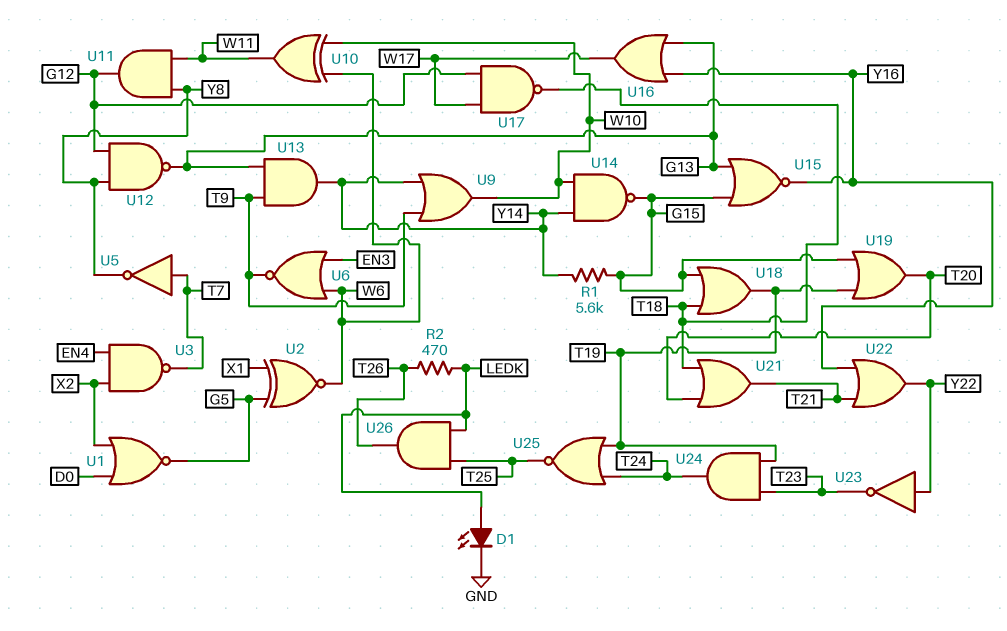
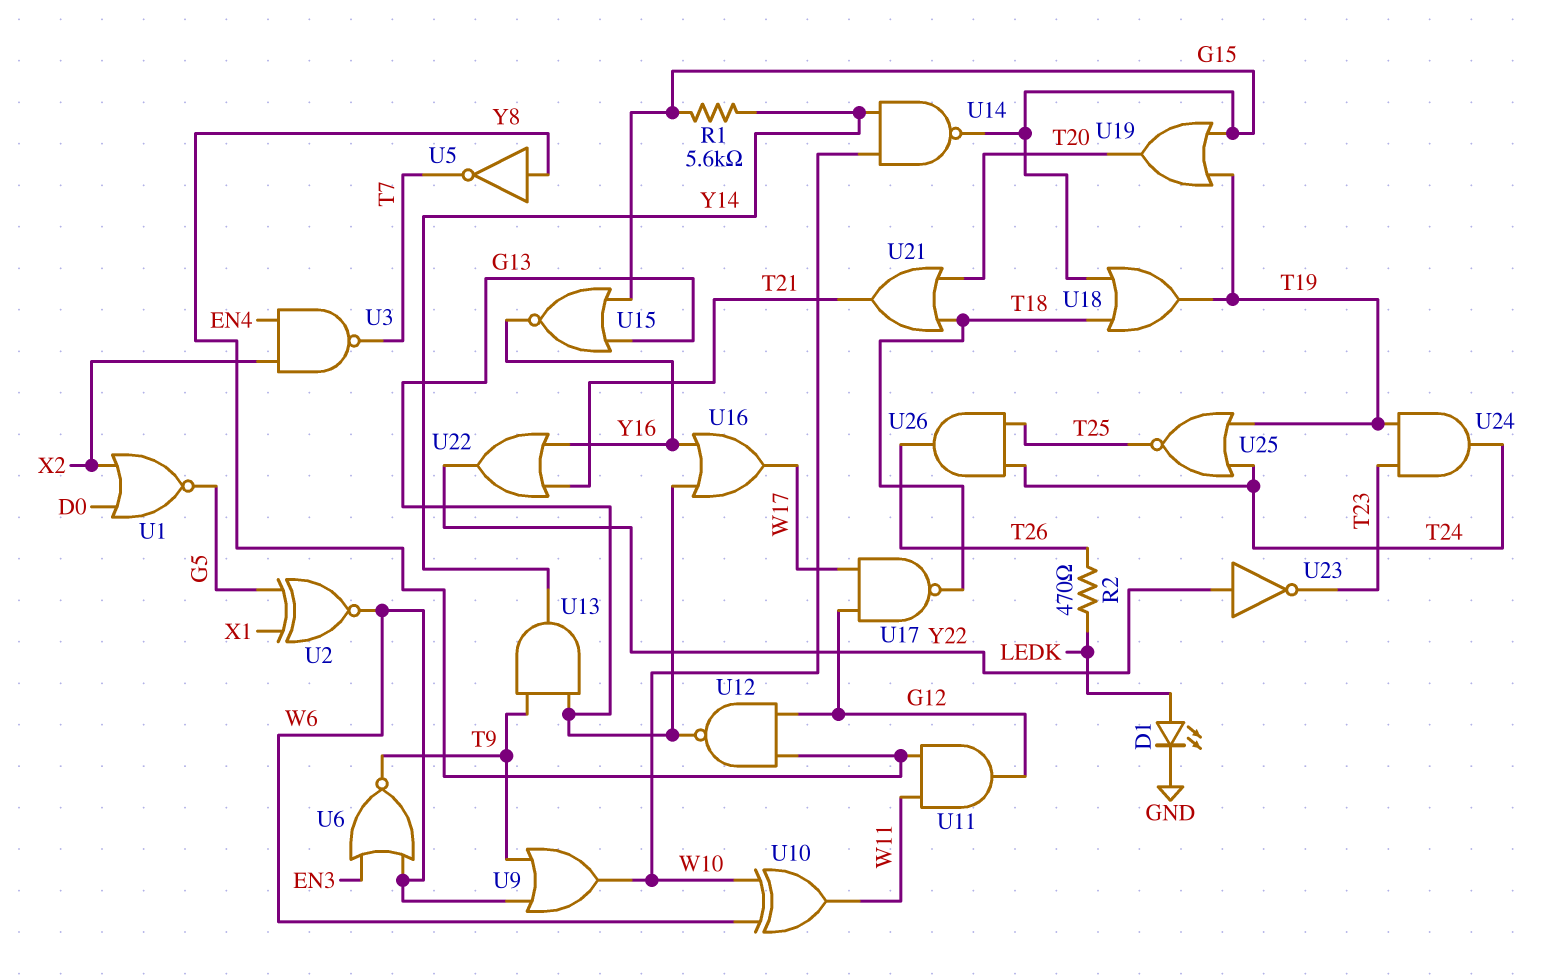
U5: NOT (in T7, out Y8) -> NOT (in Y8, out T7)
U9: OR (in T9, in Y14, out W10) -> OR (in T9, in W6, out W10)
U26: AND (in LEDK, in T25, out T26) -> AND (in T24, in T25, out T26)

